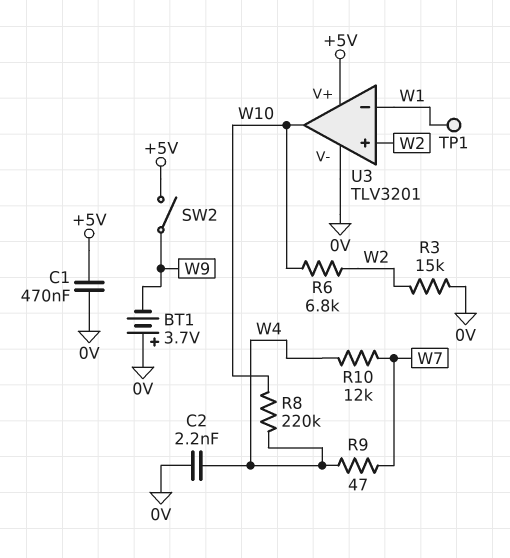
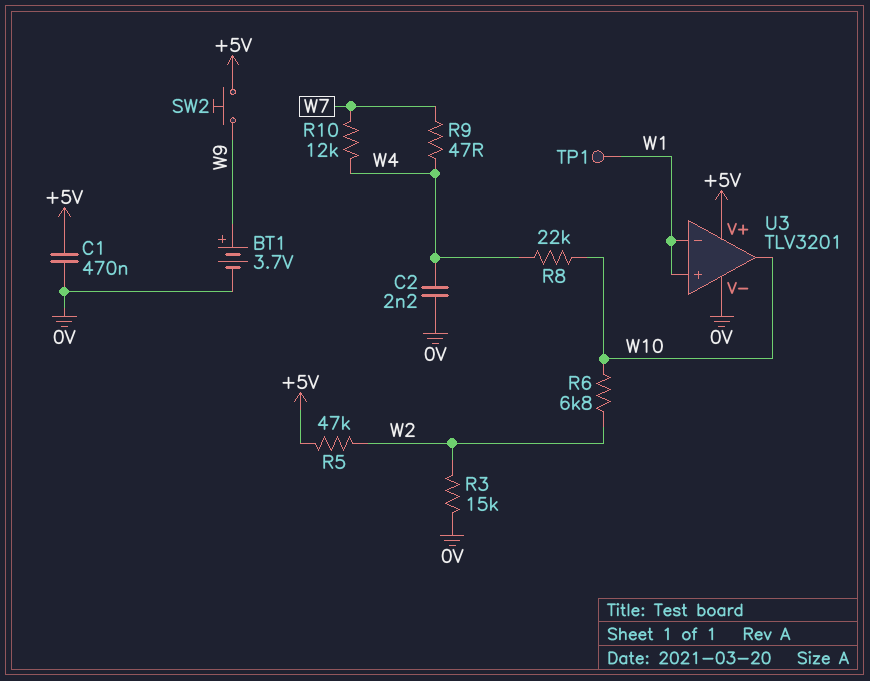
BT1: 3.7V (plus 0V, minus W9) -> 3.7V (plus W9, minus 0V)
R5: none -> 47k (+5V, W2)
R8: 220k (W4, W10) -> 22k (W4, W10)
SW2: switch (+5V, W9) -> button (+5V, W9)
U3 pin in+: W2 -> W1

